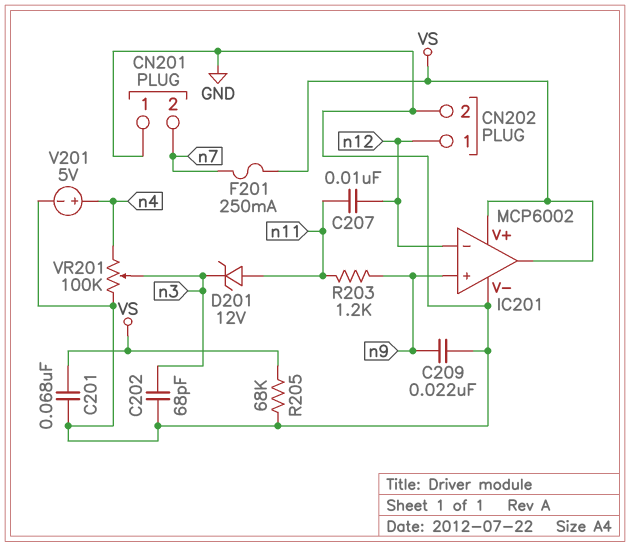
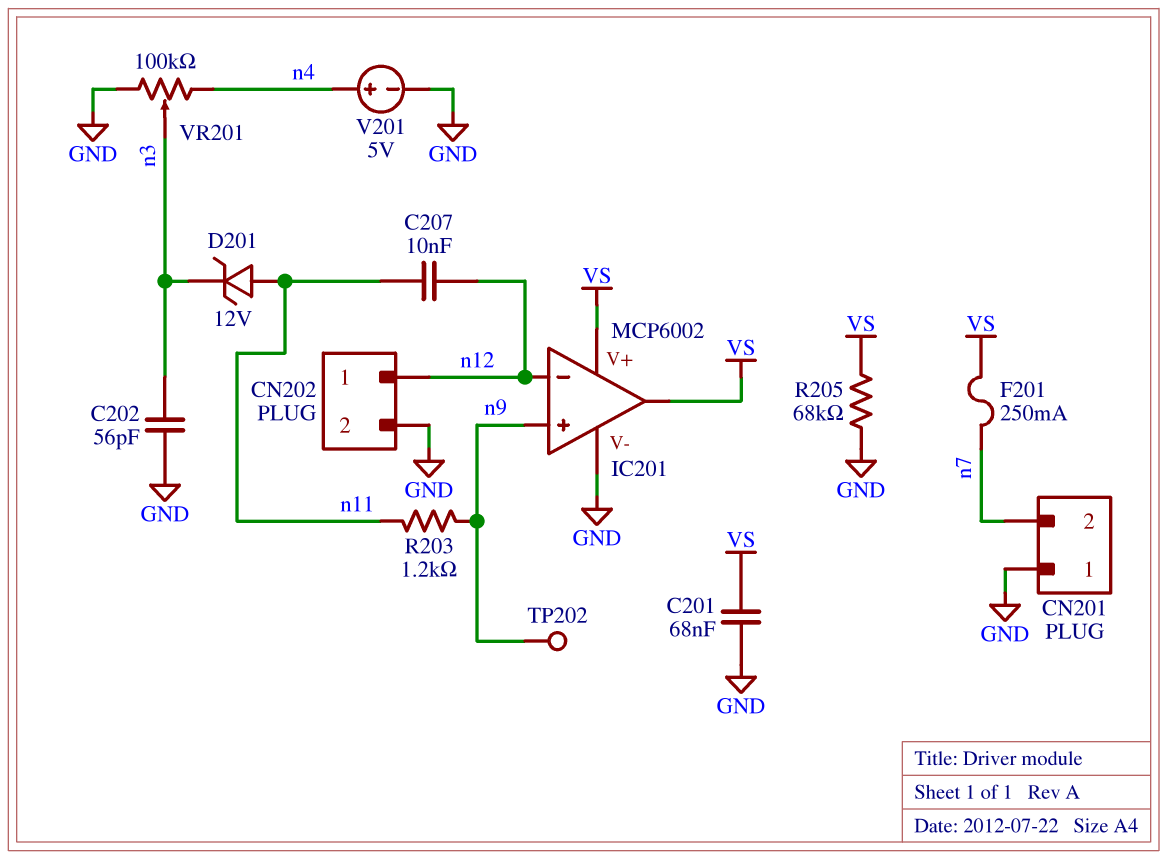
C202: 68pF (GND, n3) -> 56pF (GND, n3)
C209: 22nF (GND, n9) -> none
TP202: none -> test point (n9)

